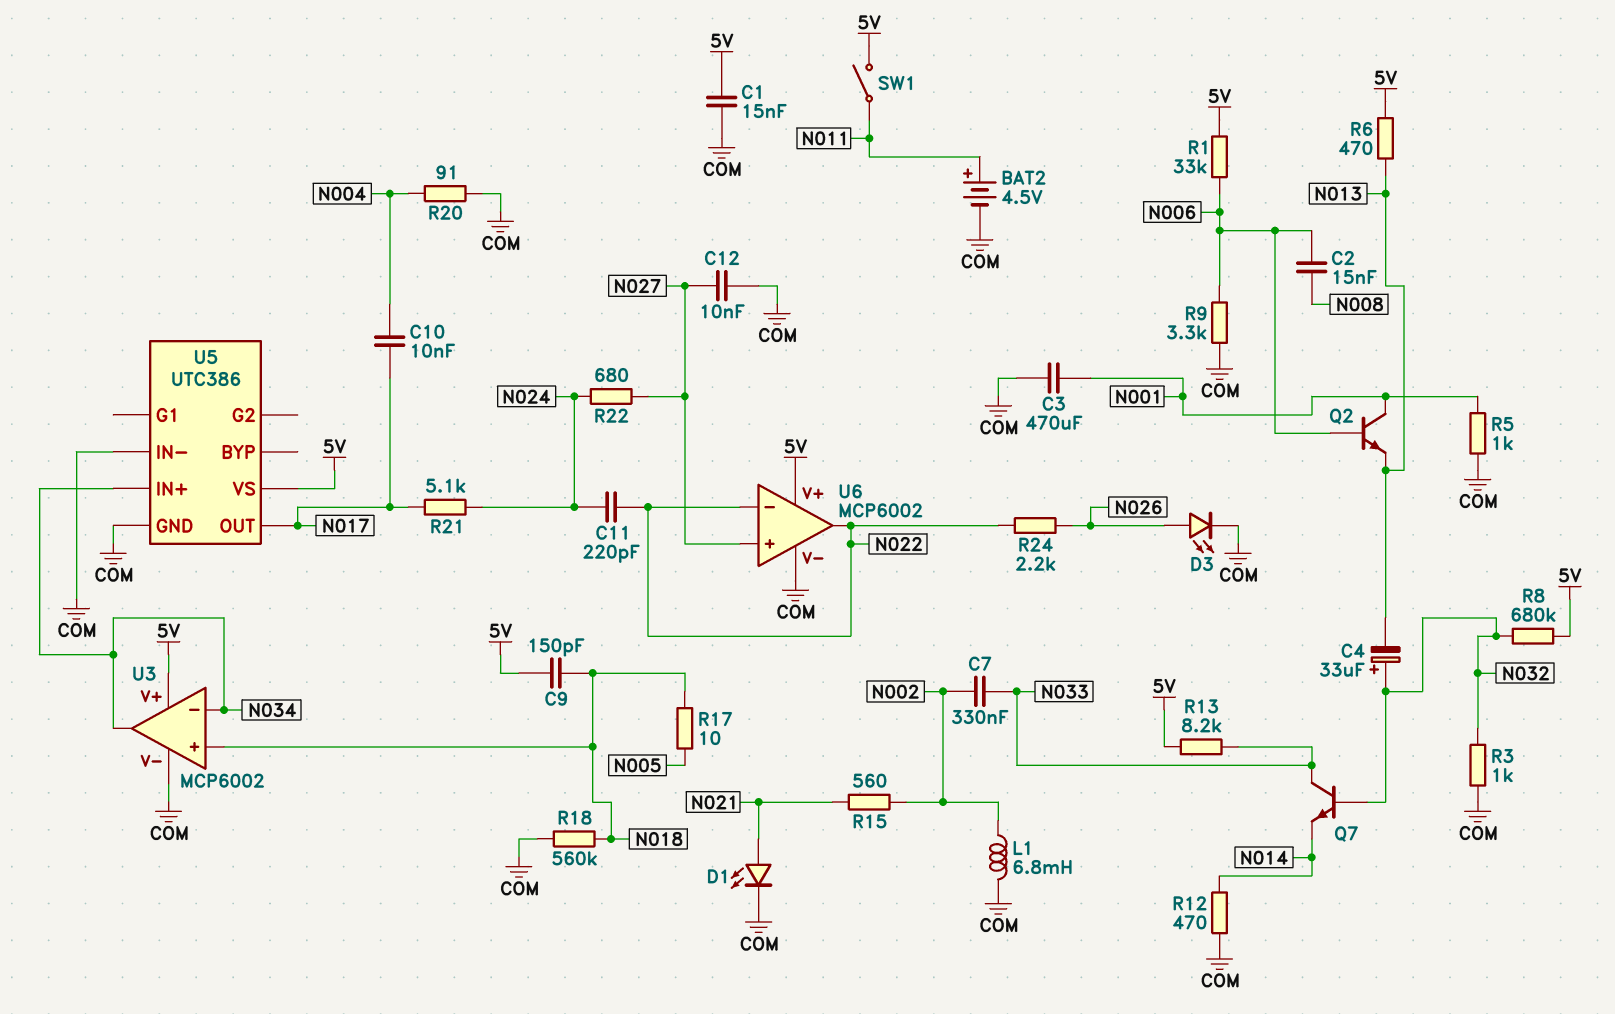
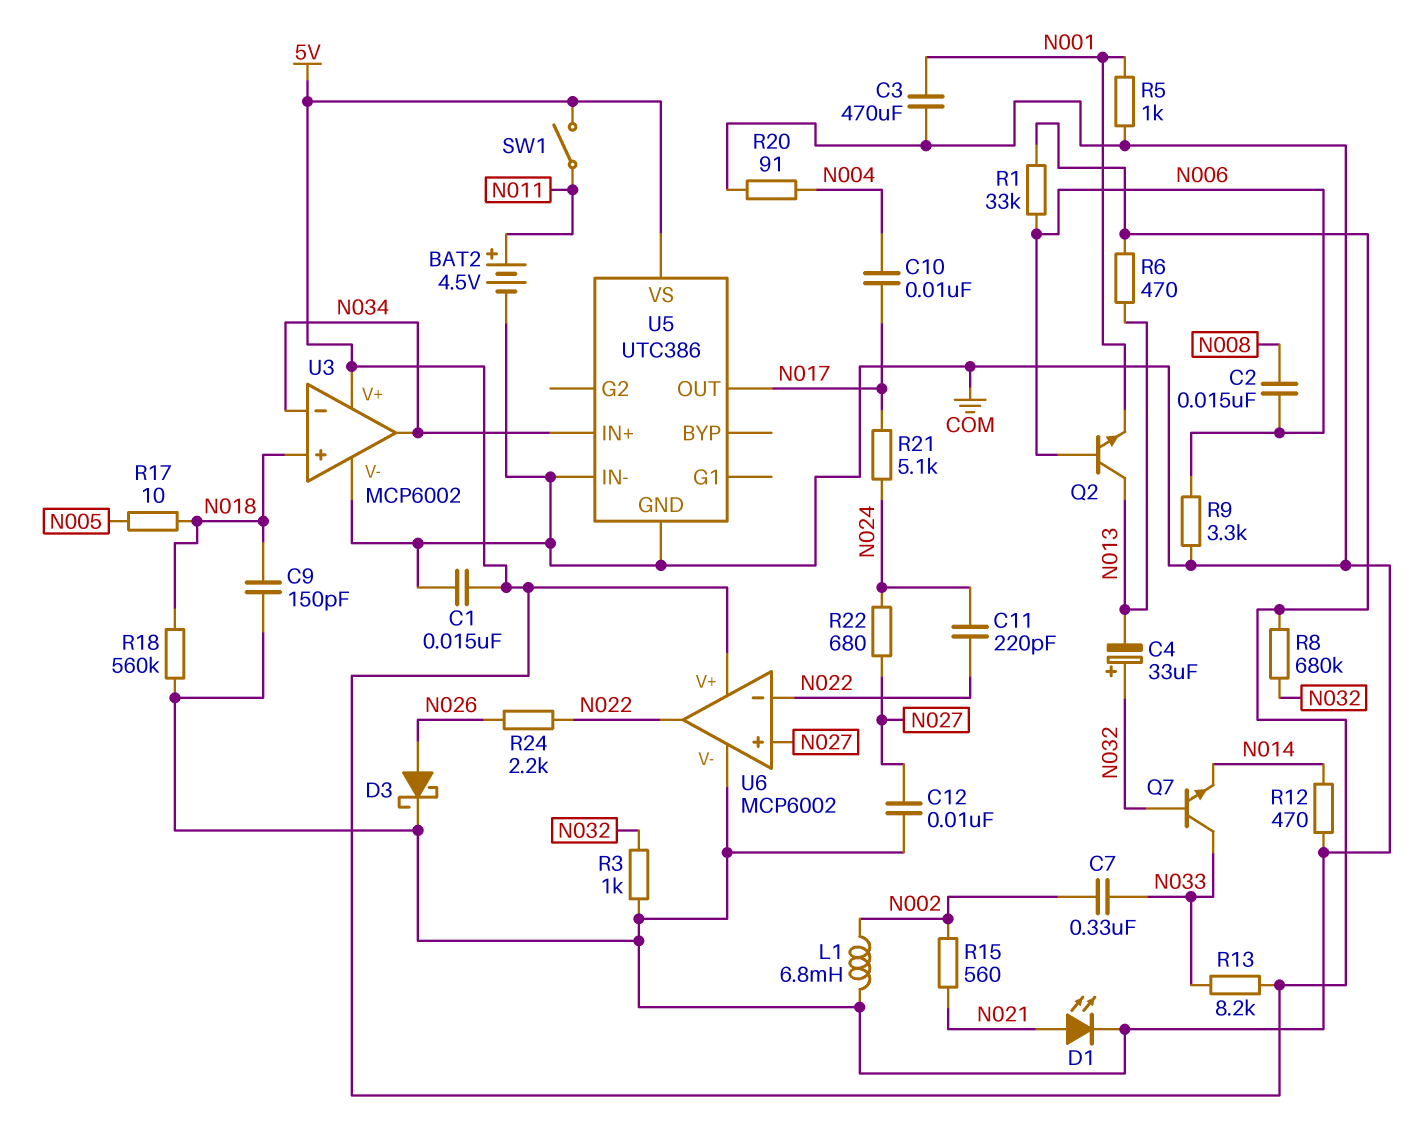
C9: 150pF (5V, N018) -> 150pF (COM, N018)
D3: LED (A N026, K COM) -> schottky (A N026, K COM)
Q2: NPN (B N006, C N001, E N013) -> NPN (B N006, C N013, E N001)

